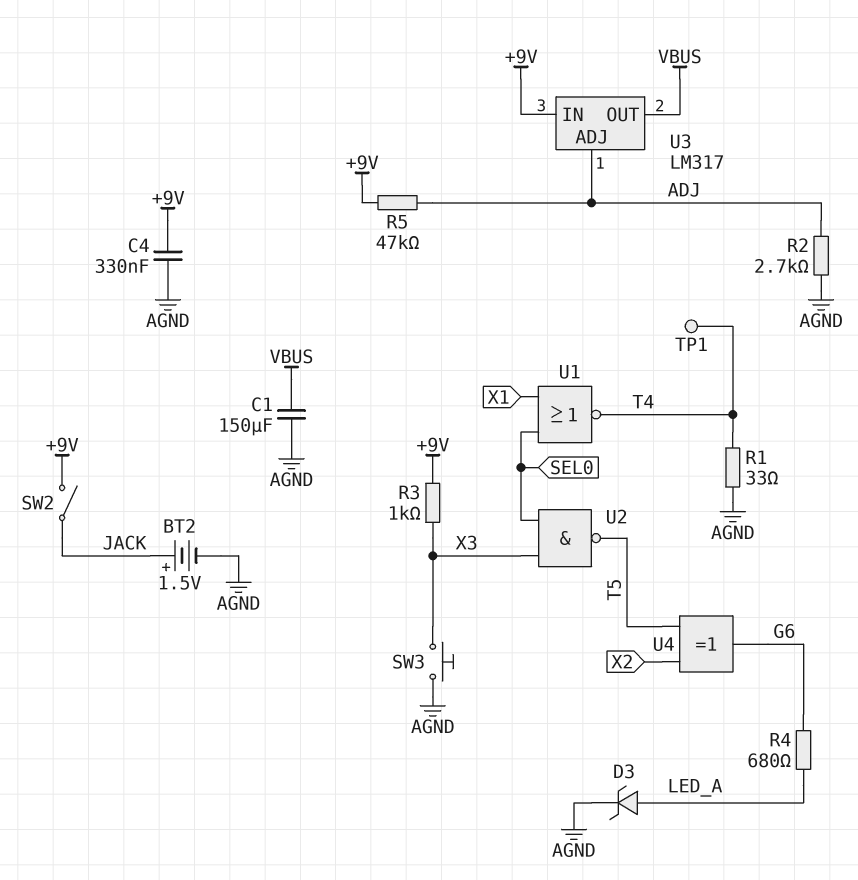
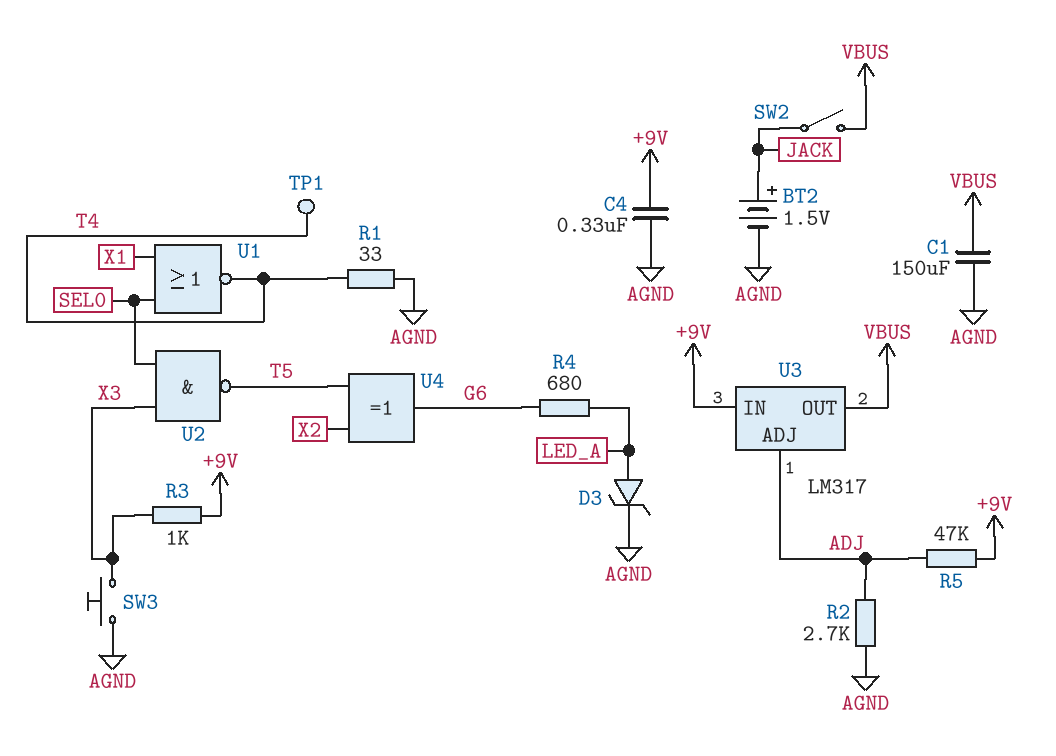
SW2: switch (+9V, JACK) -> switch (JACK, VBUS)

